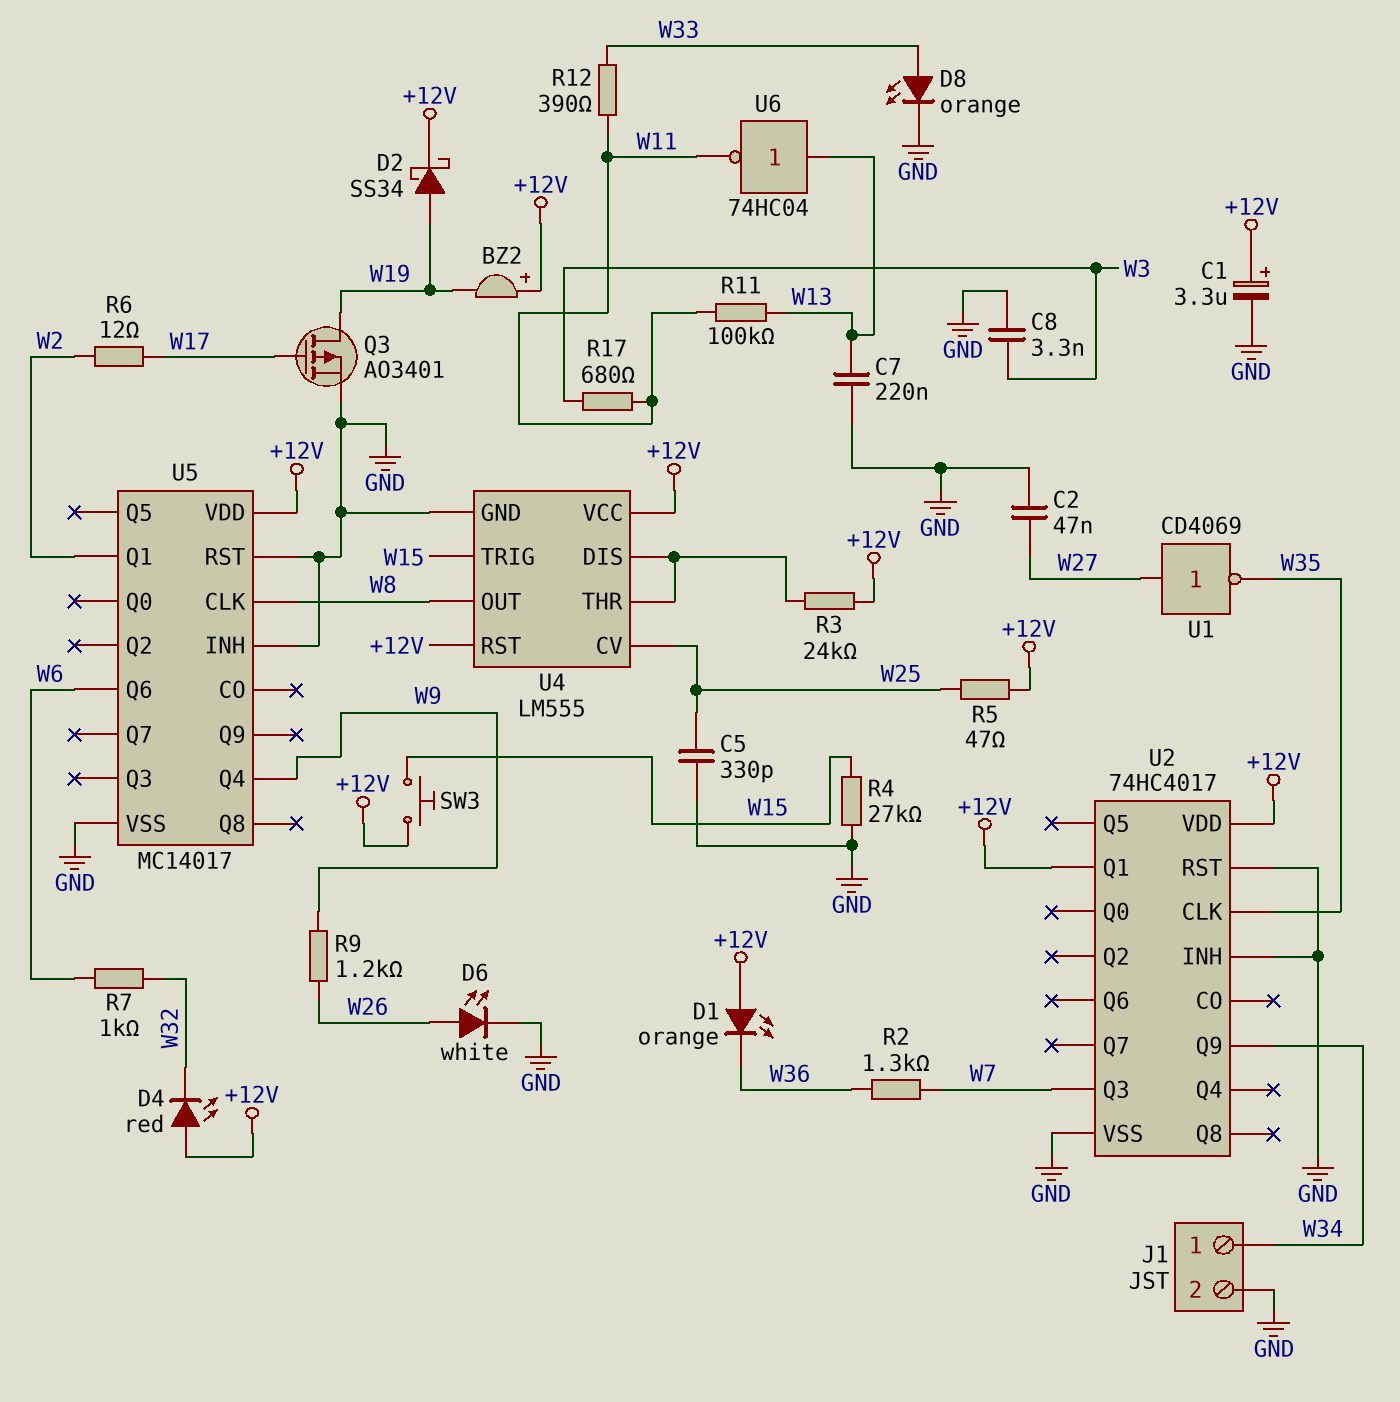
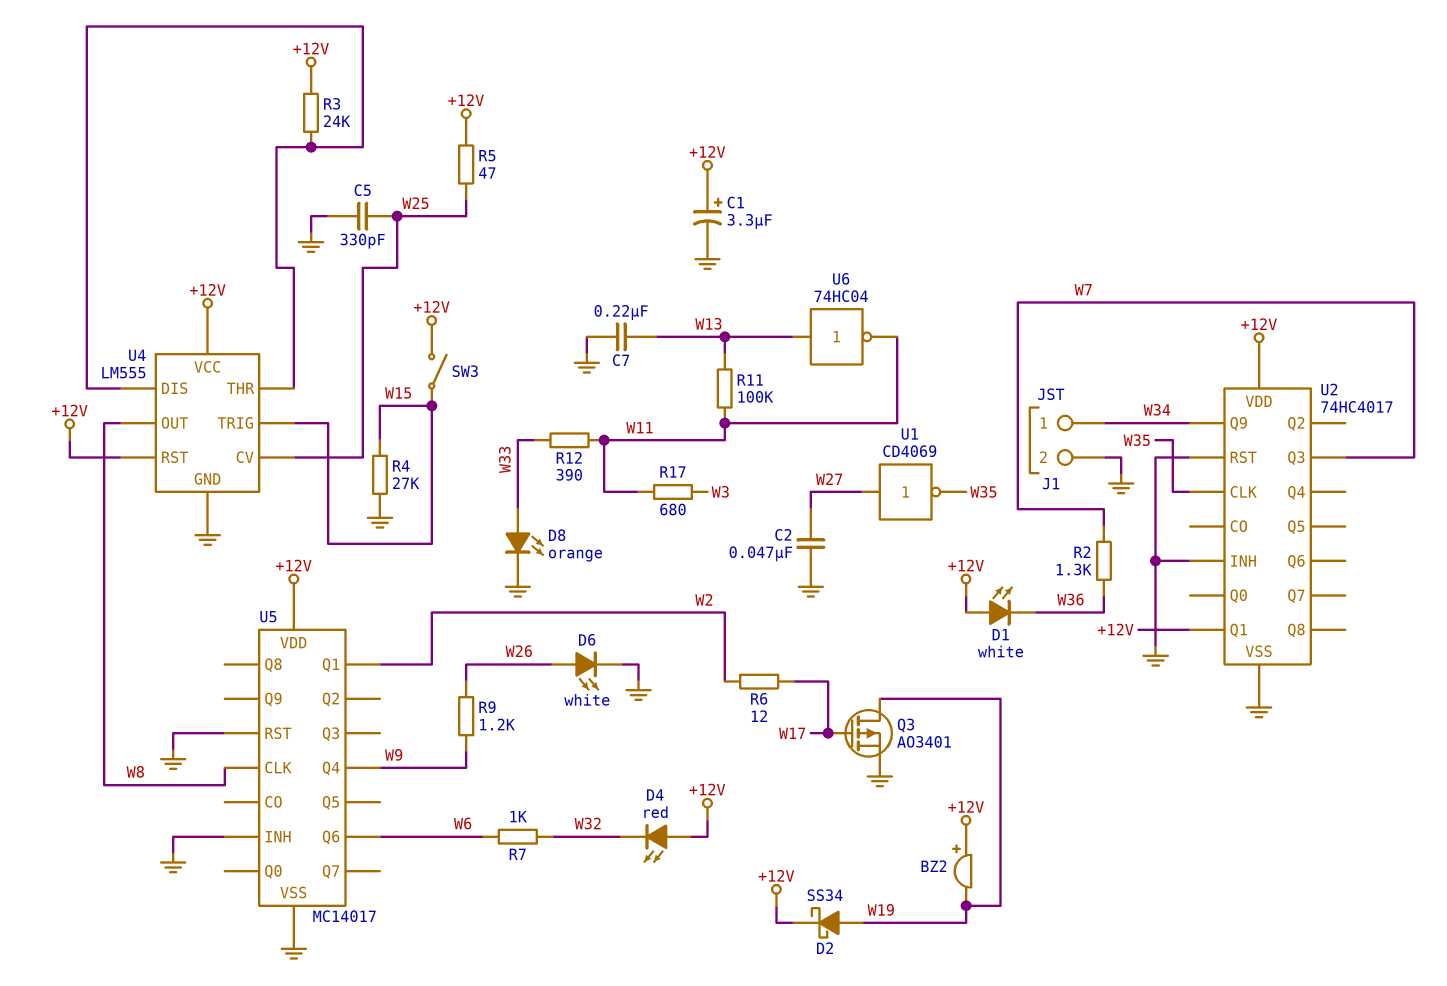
C8: 3.3nF (GND, W3) -> none
D1: LED orange (A +12V, K W36) -> LED white (A +12V, K W36)
SW3: button (+12V, W15) -> switch (+12V, W15)

